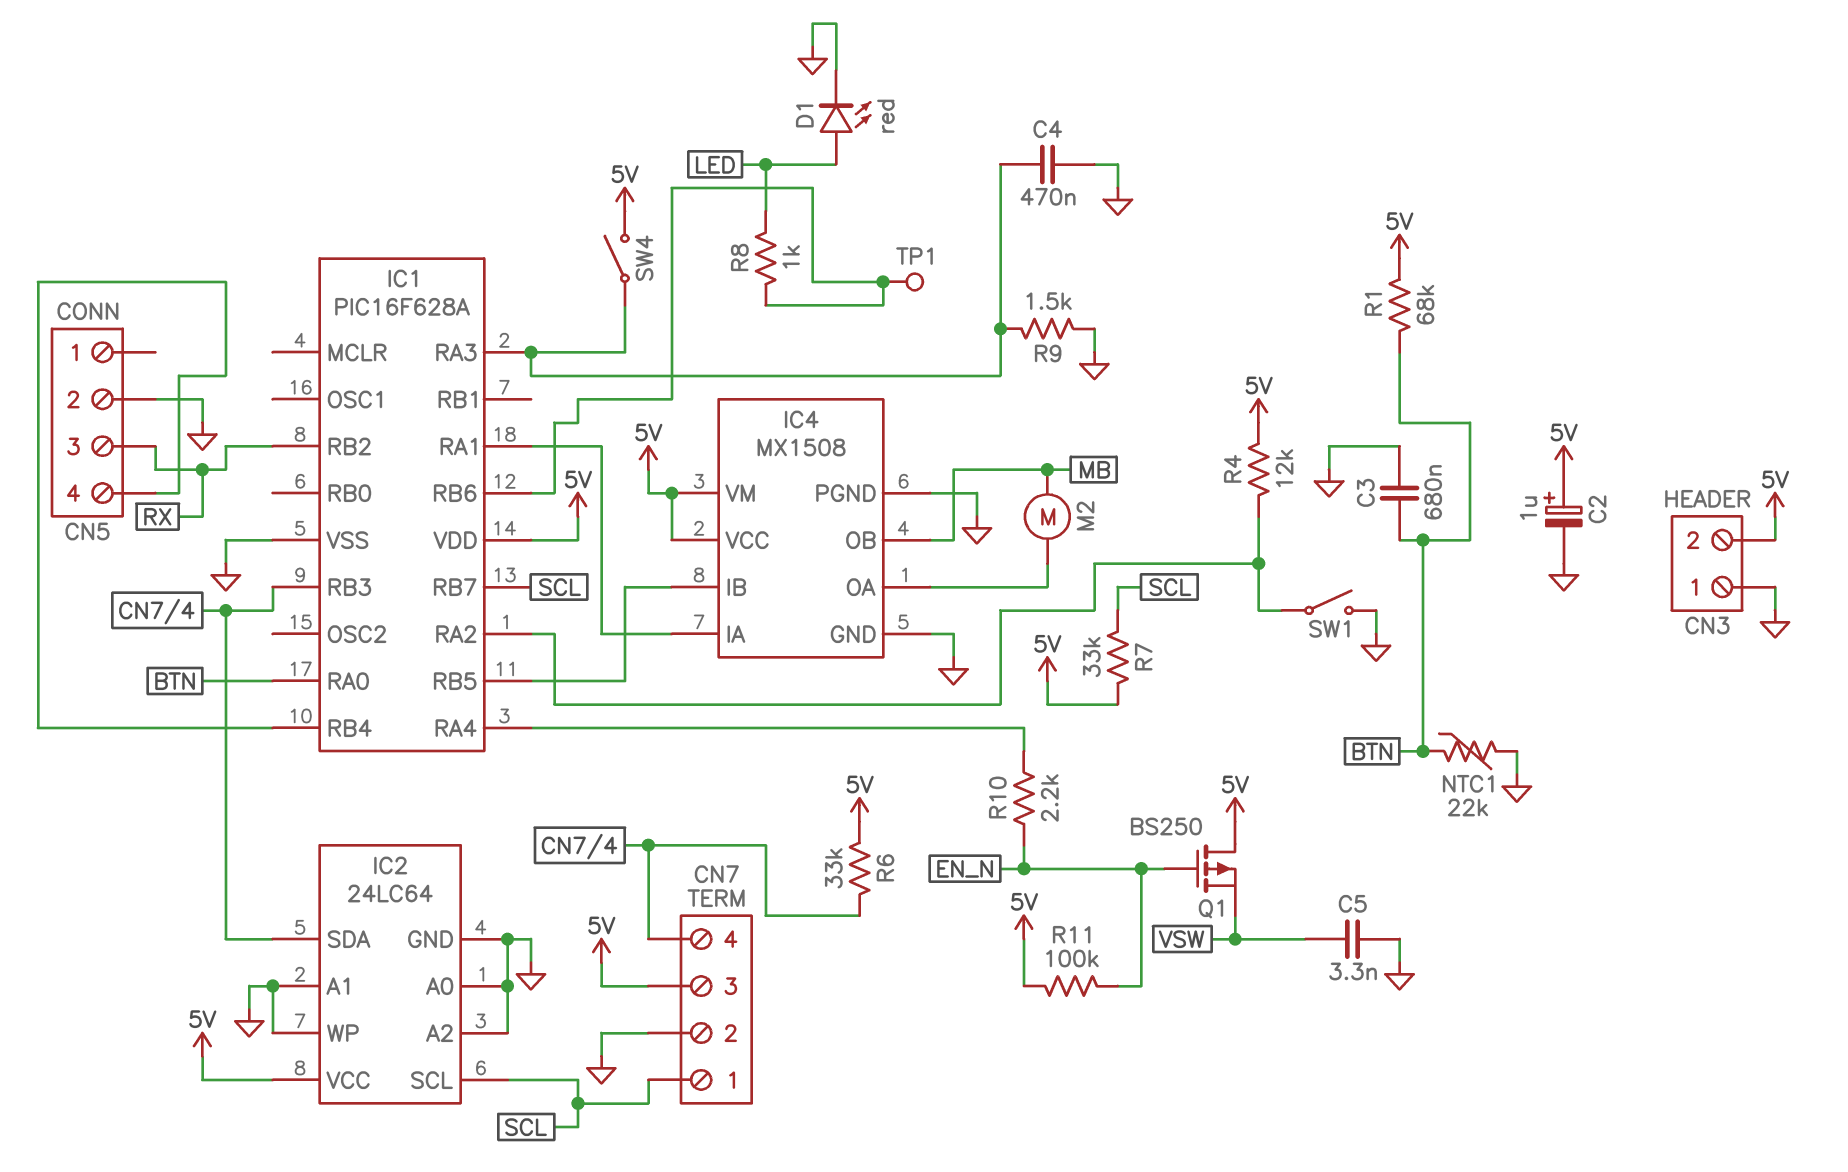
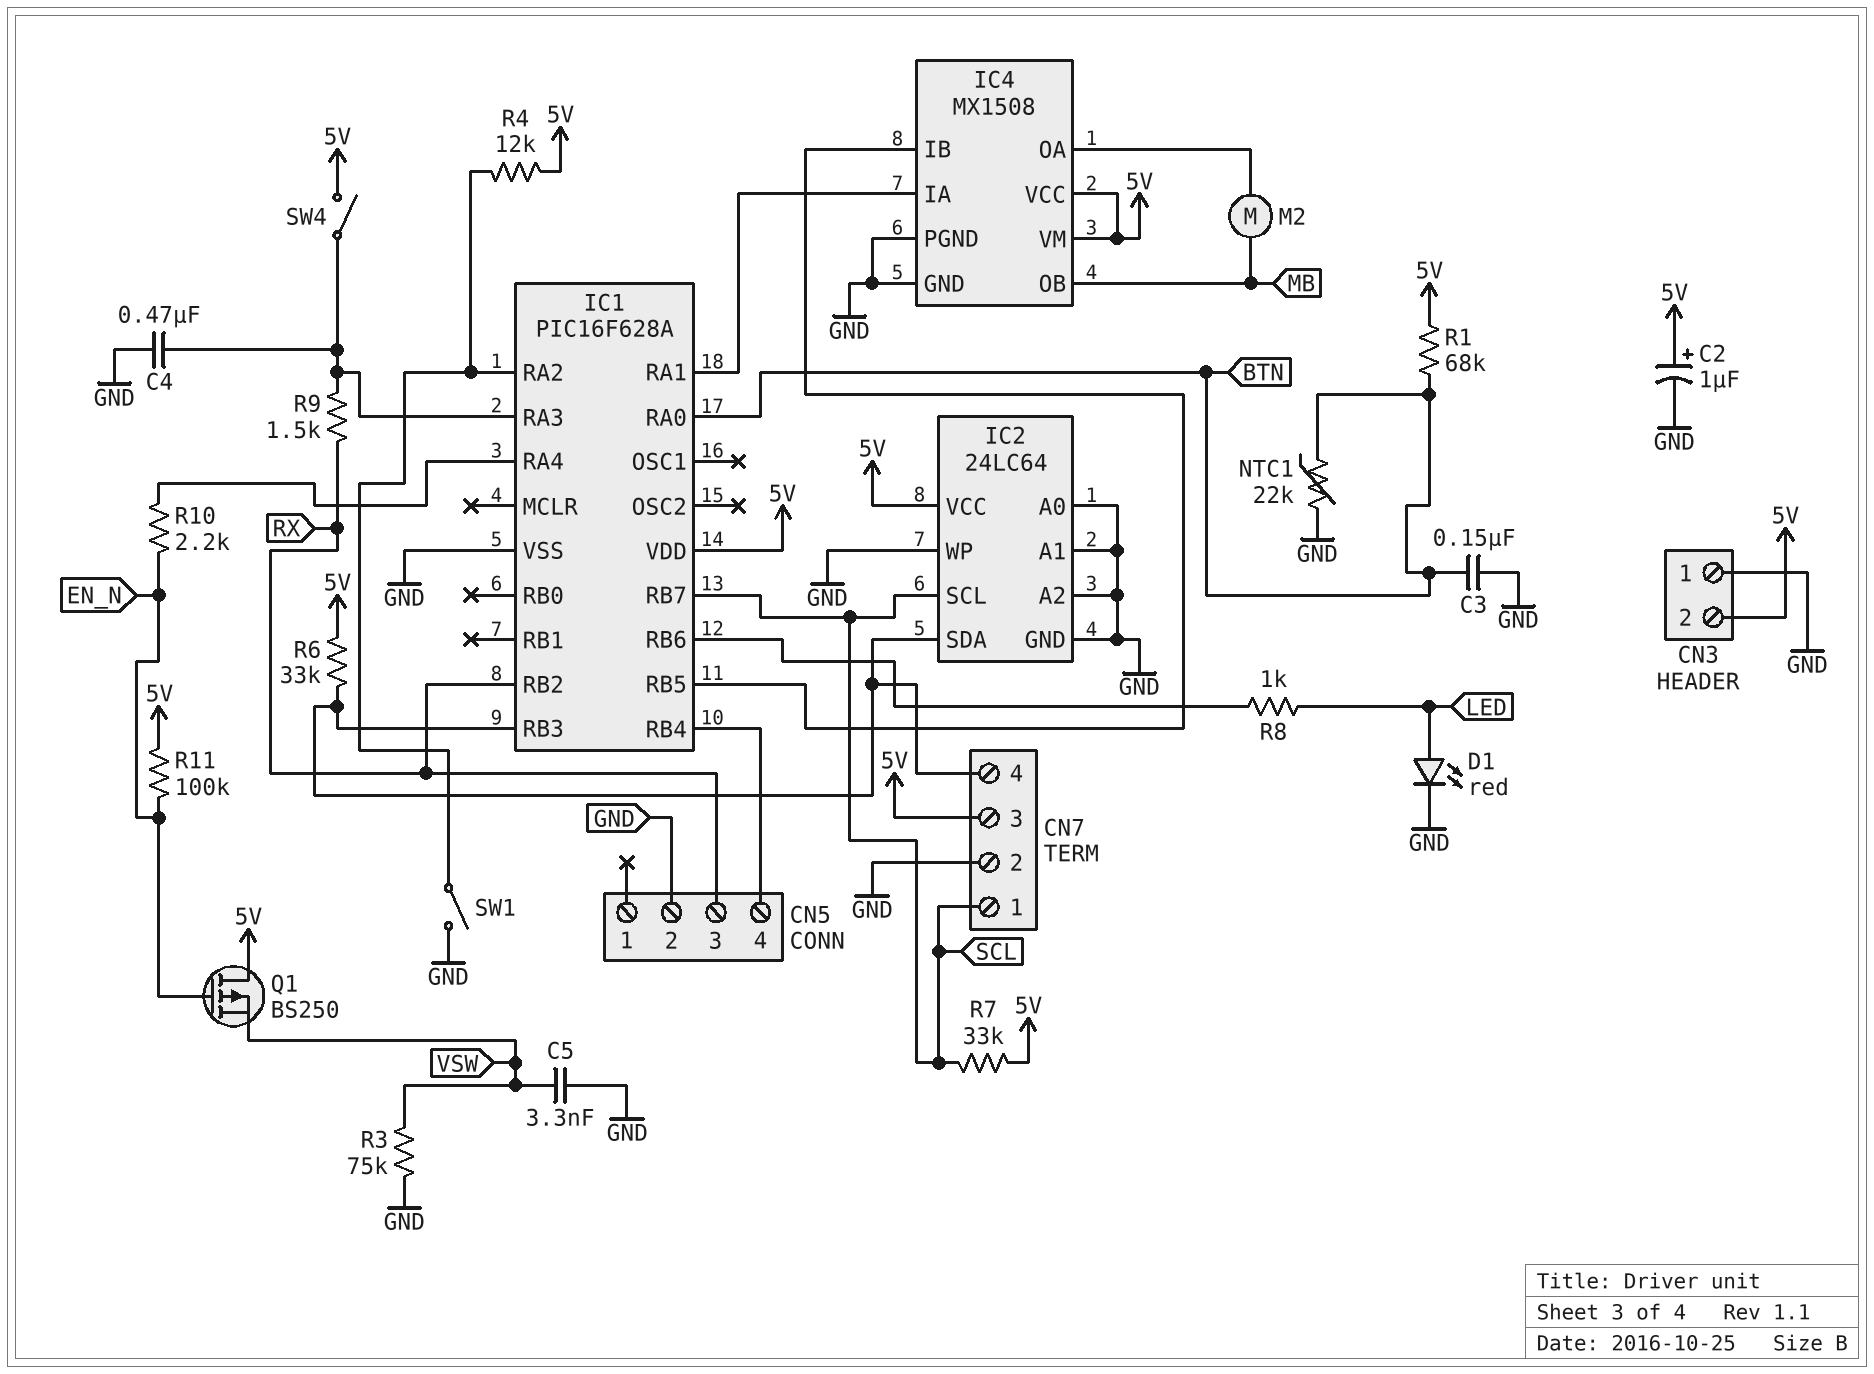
C3: 680nF (BTN, GND) -> 150nF (BTN, GND)
R3: none -> 75k (GND, VSW)
R9: 1.5k (GND, IC1/RA3) -> 1.5k (IC1/RA3, RX)
TP1: test point (IC1/RB6) -> none

